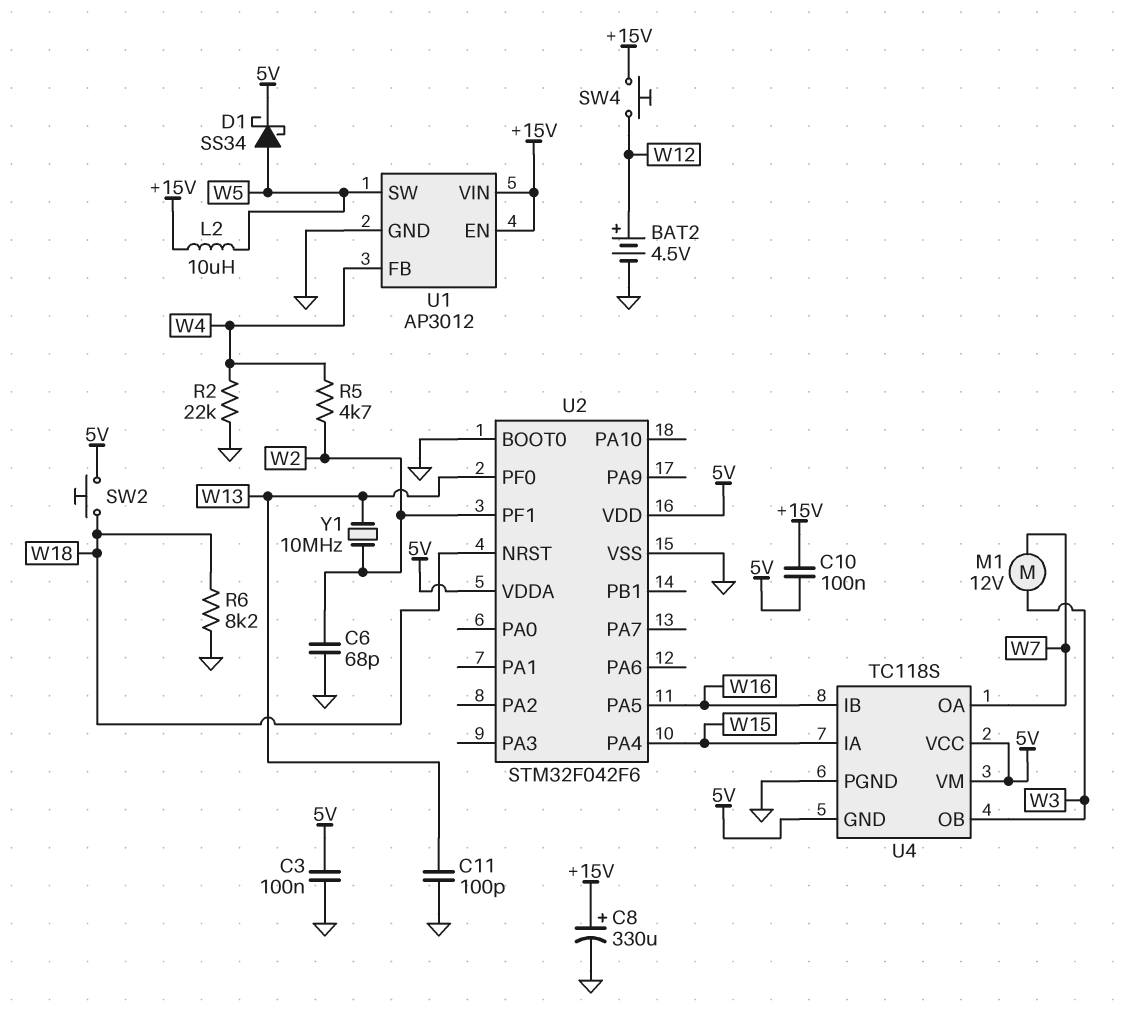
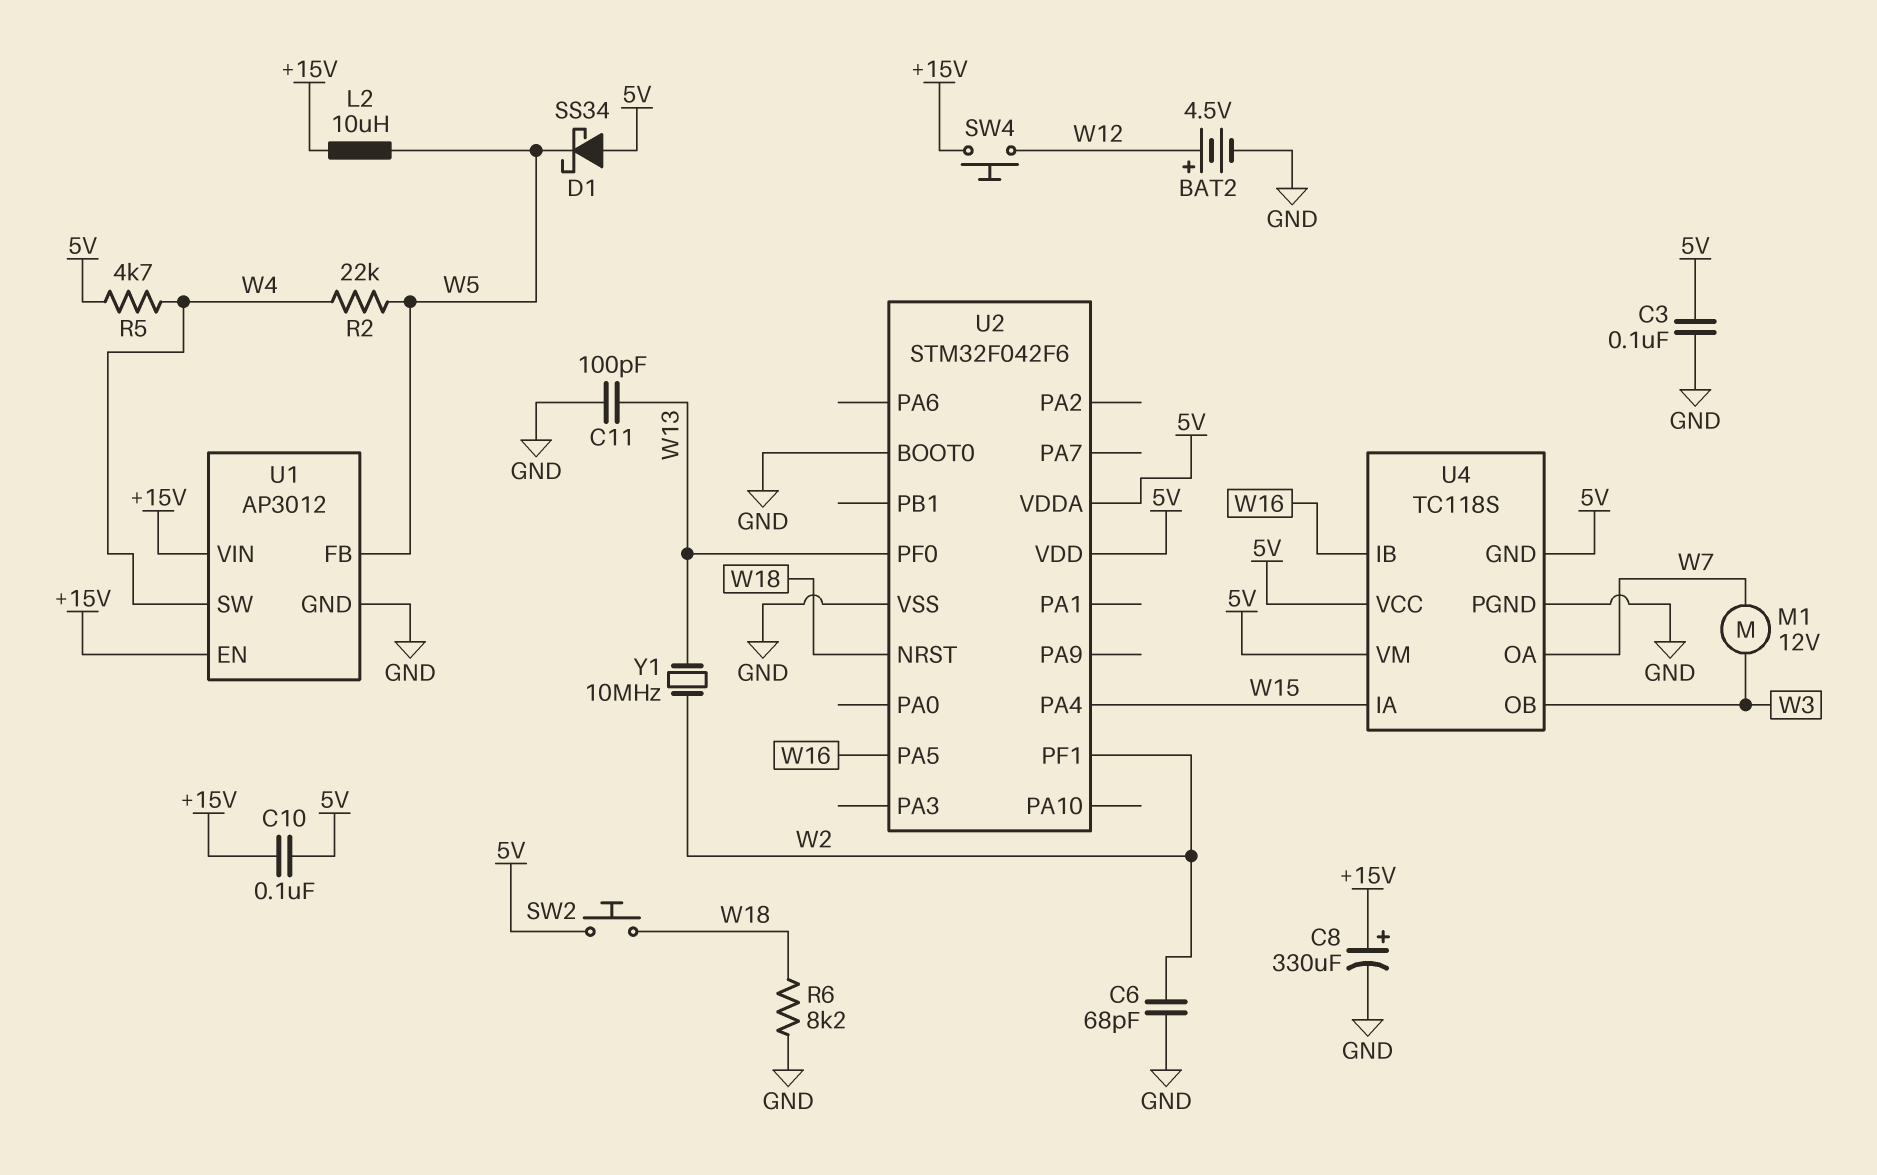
D1: schottky SS34 (A W5, K 5V) -> schottky SS34 (A 5V, K W5)
R2: 22k (GND, W4) -> 22k (W4, W5)
R5: 4.7k (W2, W4) -> 4.7k (5V, W4)
U1 pin FB: W4 -> W5
U1 pin SW: W5 -> W4

